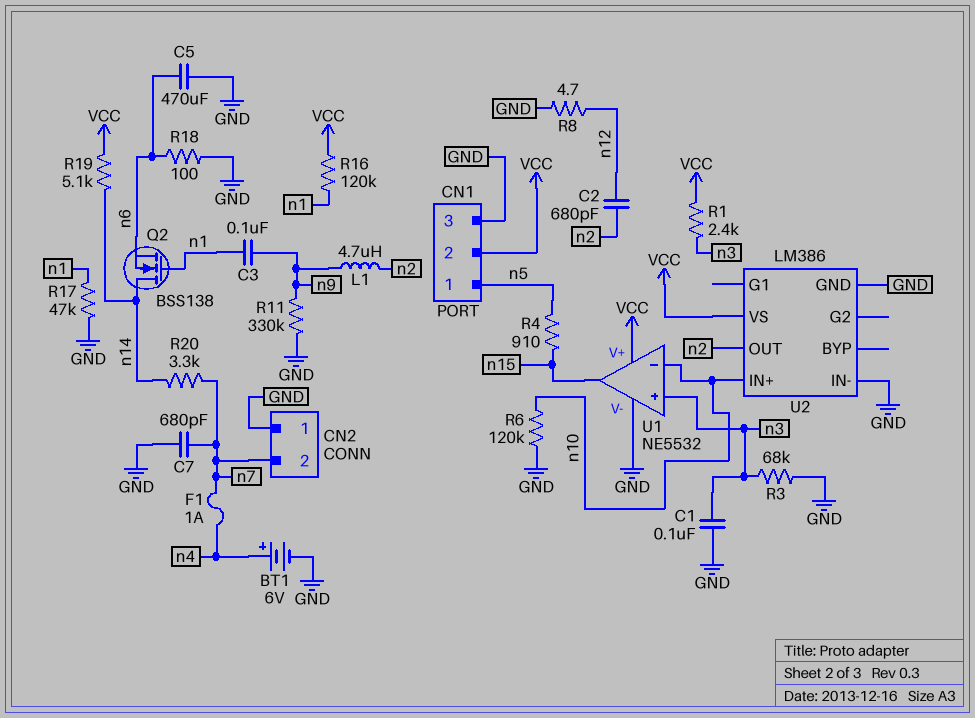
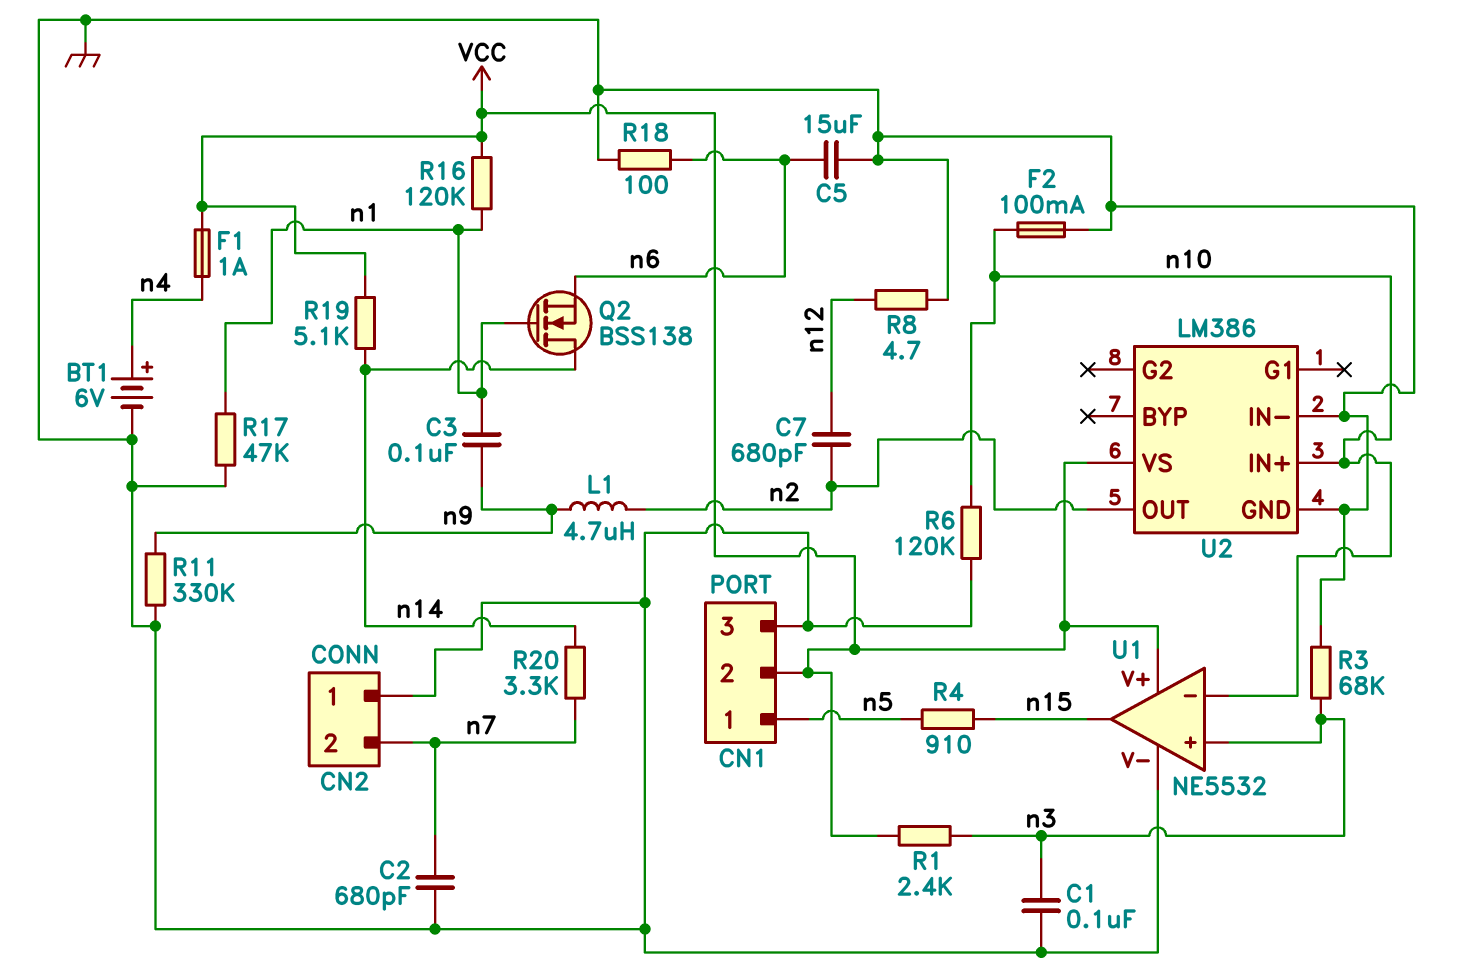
C2: 680pF (n2, n12) -> 680pF (GND, n7)
C5: 470uF (GND, n6) -> 15uF (GND, n6)
C7: 680pF (GND, n7) -> 680pF (n2, n12)
F1: 1A (n4, n7) -> 1A (VCC, n4)
F2: none -> 100mA (GND, n10)

